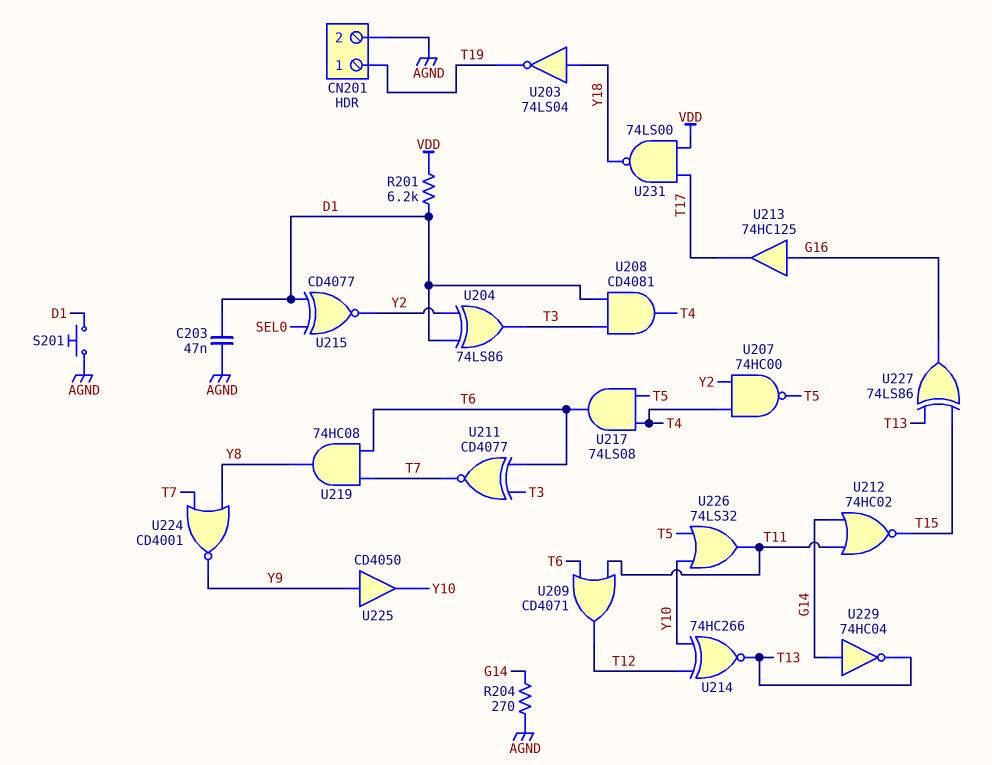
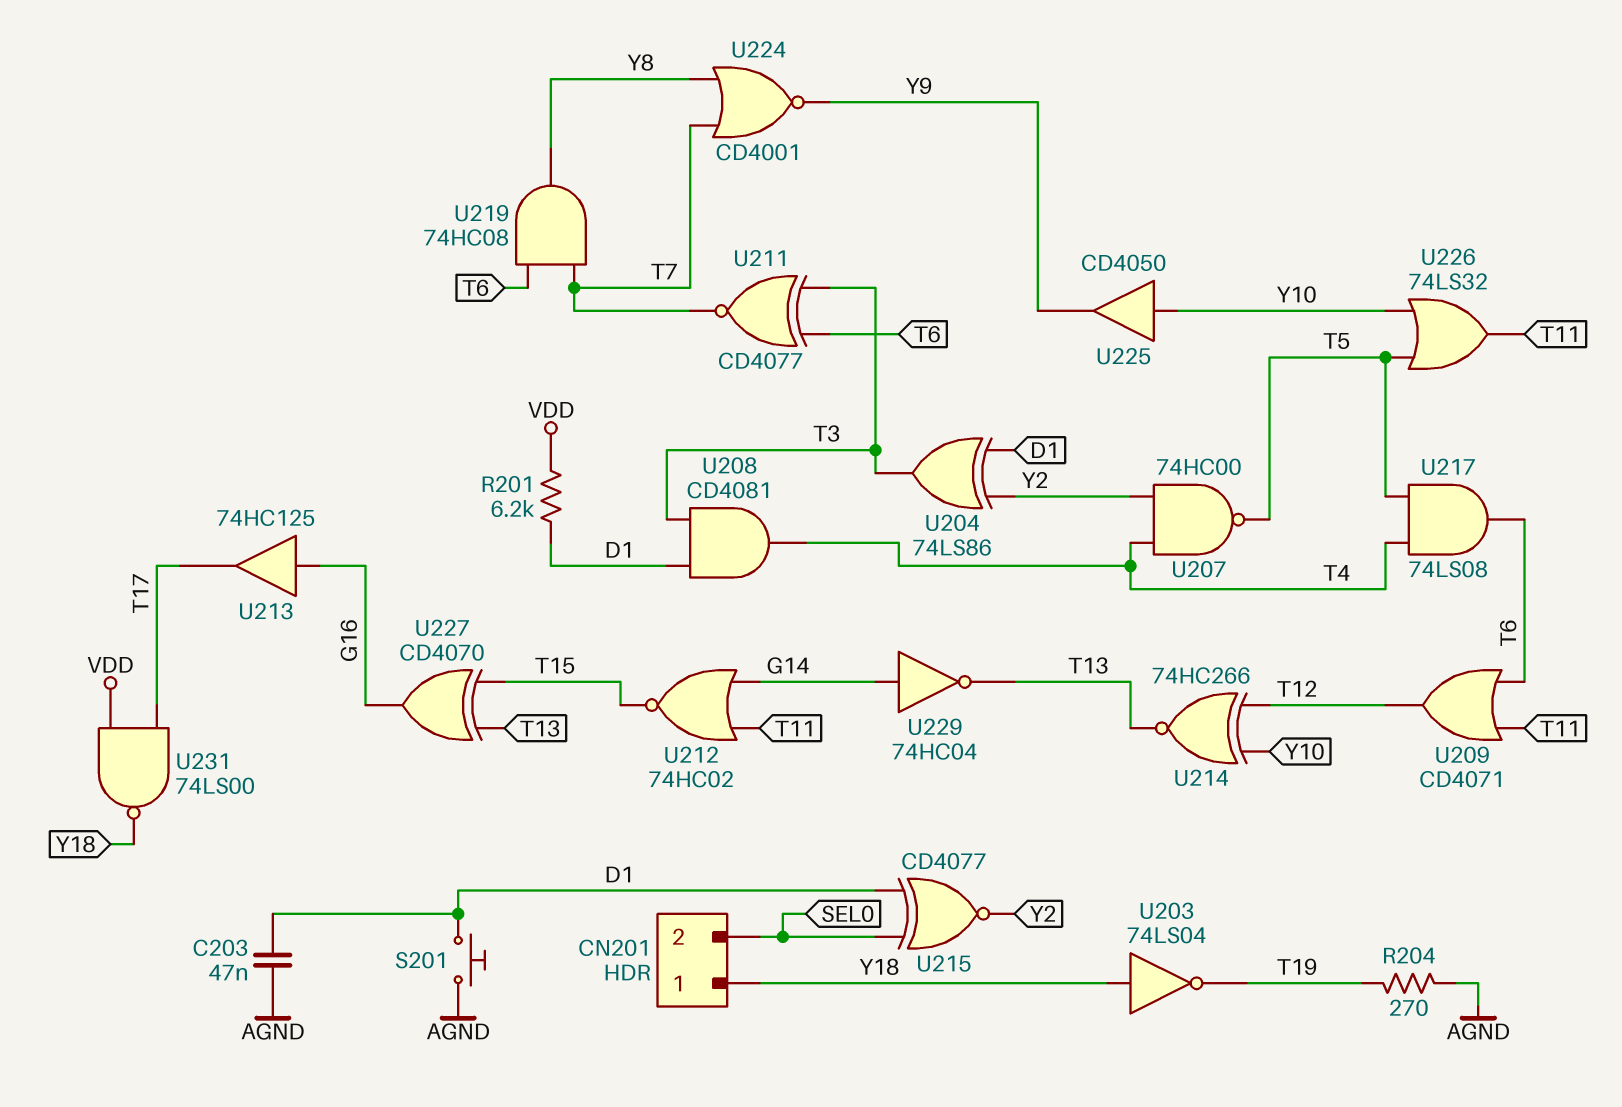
CN201 pin 1: T19 -> Y18
CN201 pin 2: AGND -> SEL0
R204: 270 (AGND, G14) -> 270 (AGND, T19)
U225: buffer CD4050 (in Y9, out Y10) -> buffer CD4050 (in Y10, out Y9)
U227: XOR 74LS86 (in T13, in T15, out G16) -> XOR CD4070 (in T13, in T15, out G16)

